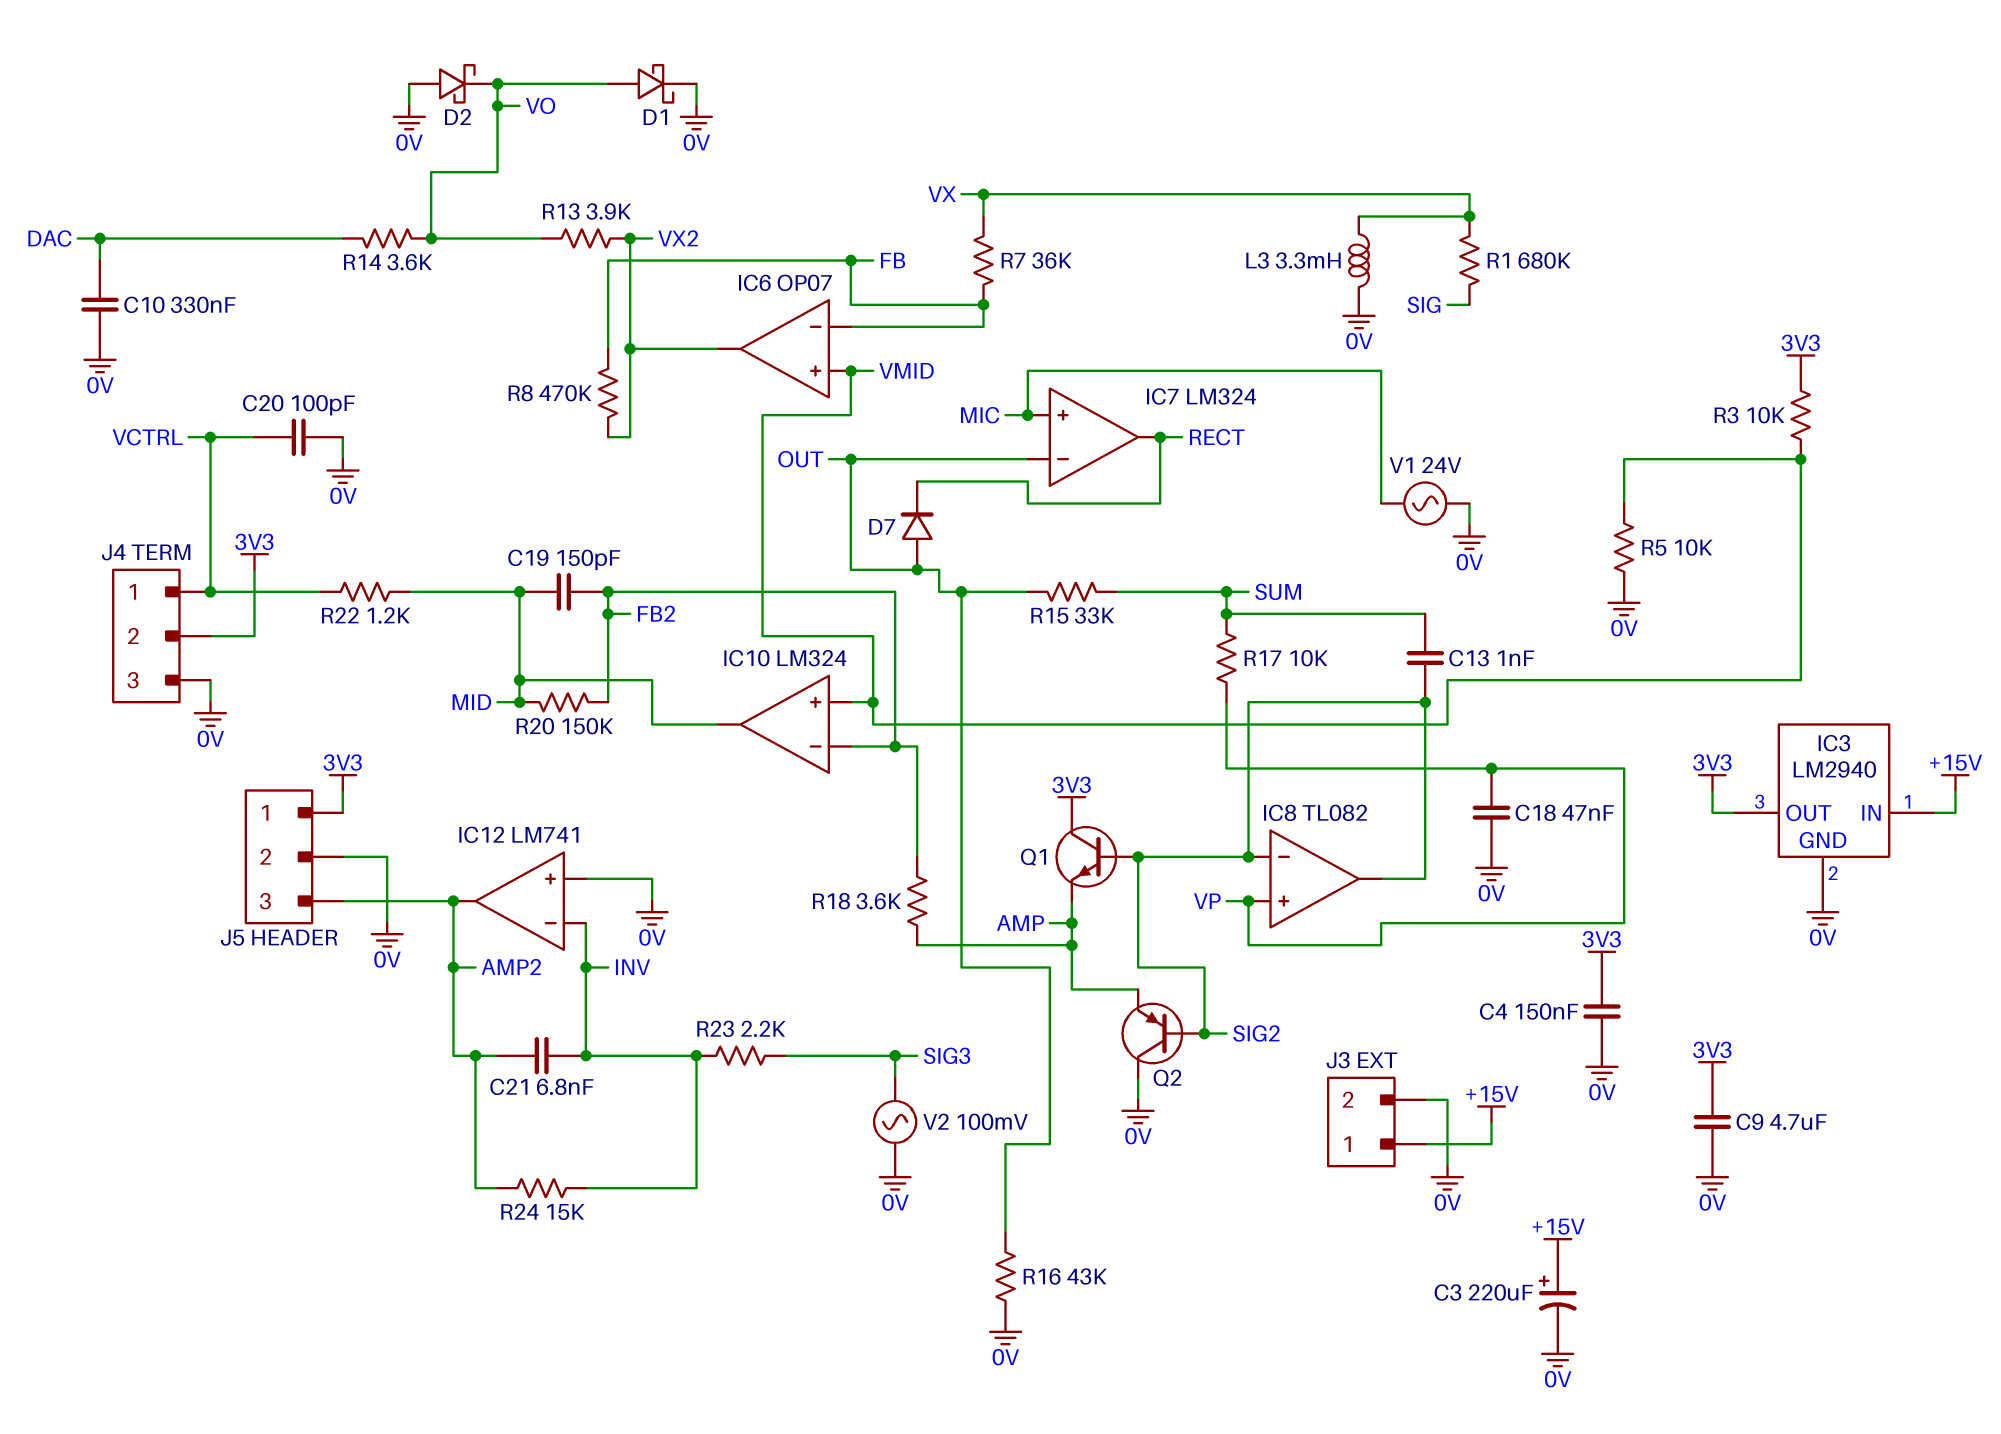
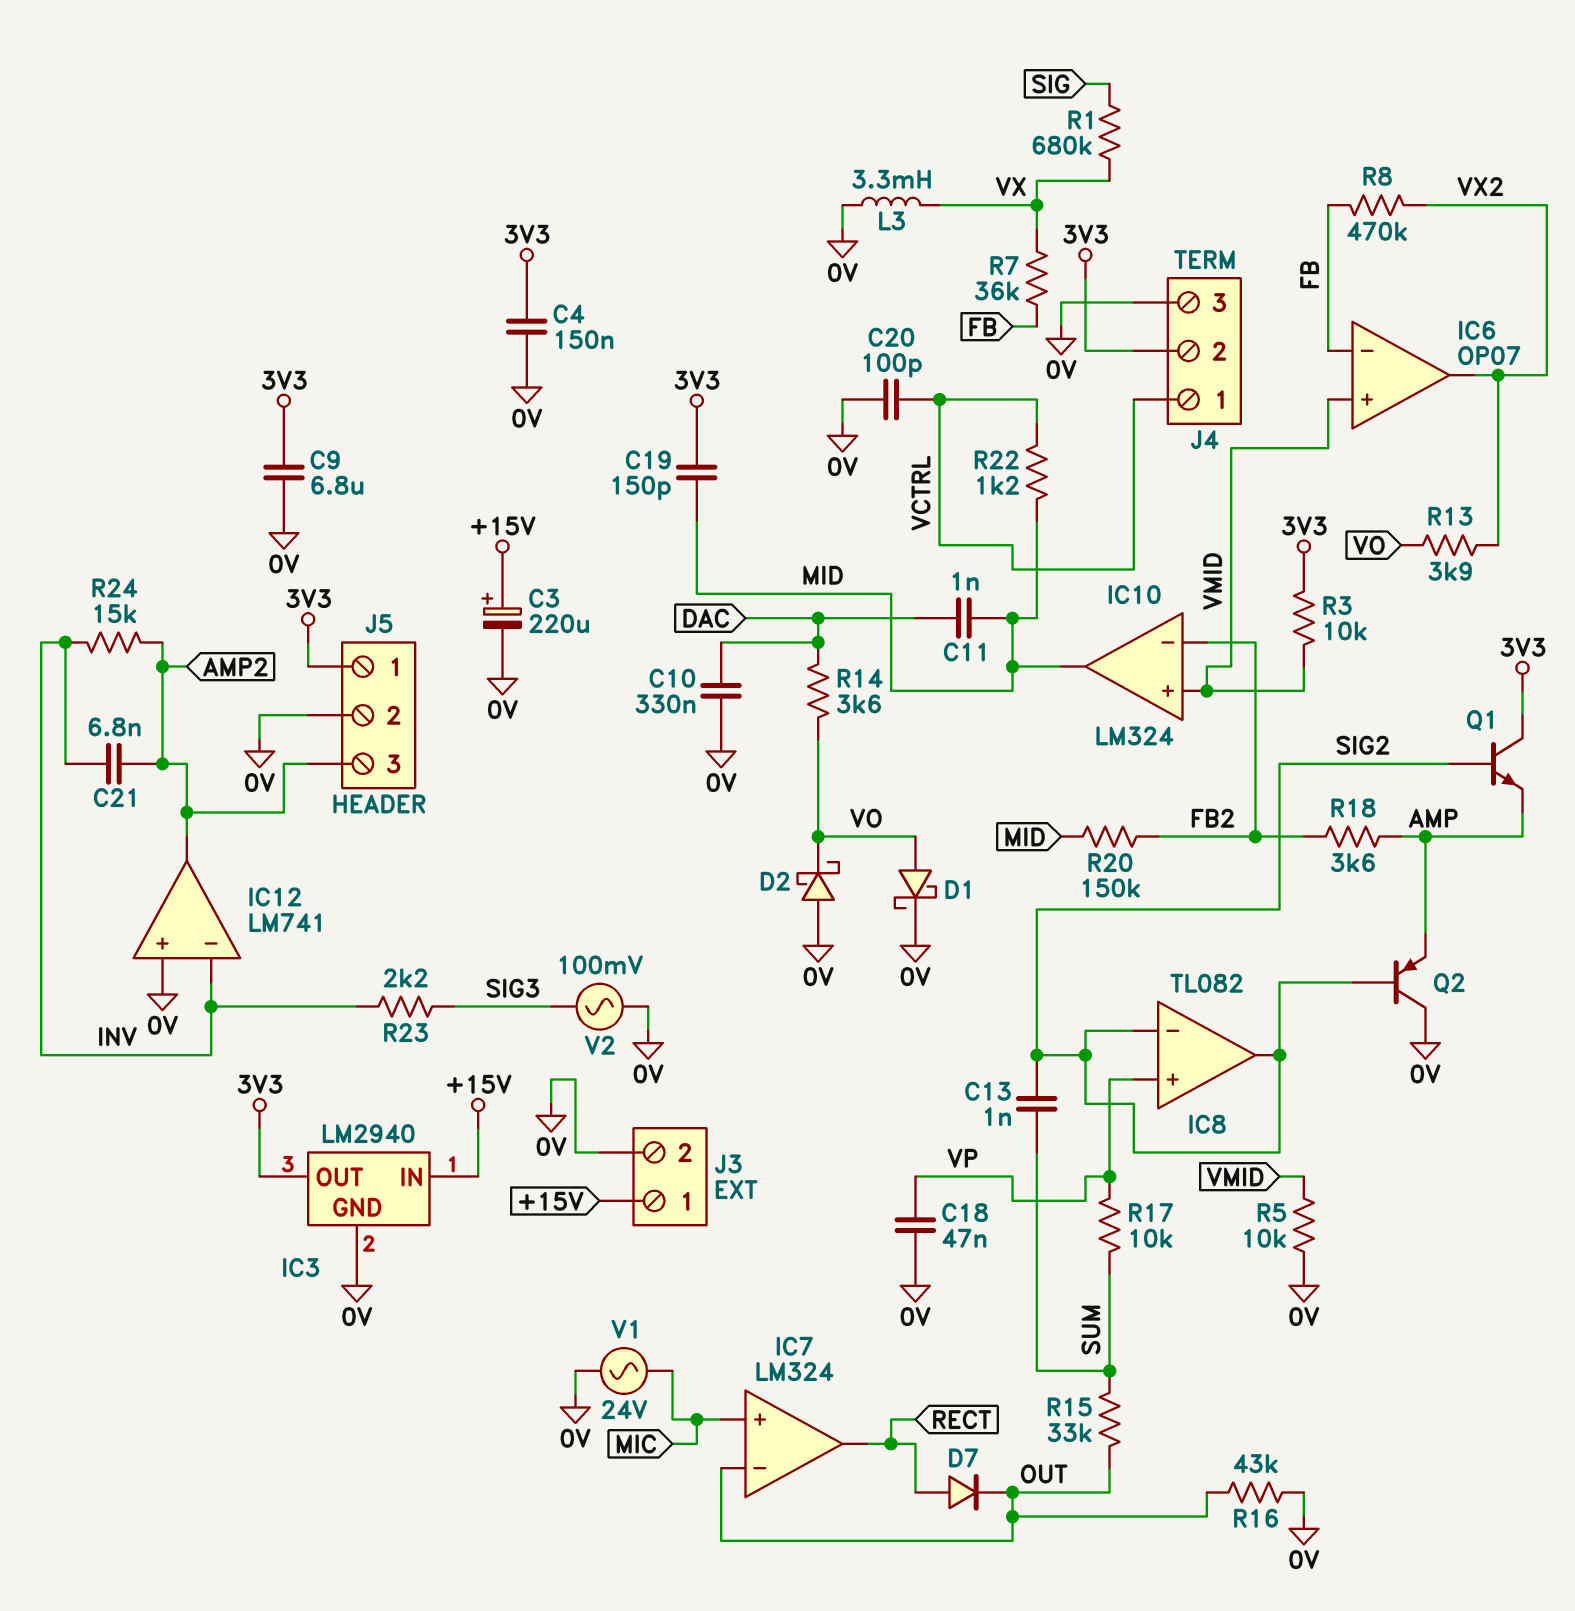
C9: 4.7uF (0V, 3V3) -> 6.8uF (0V, 3V3)
C11: none -> 1nF (DAC, MID)
C19: 150pF (FB2, MID) -> 150pF (3V3, MID)
D7: diode (A OUT, K RECT) -> diode (A RECT, K OUT)

